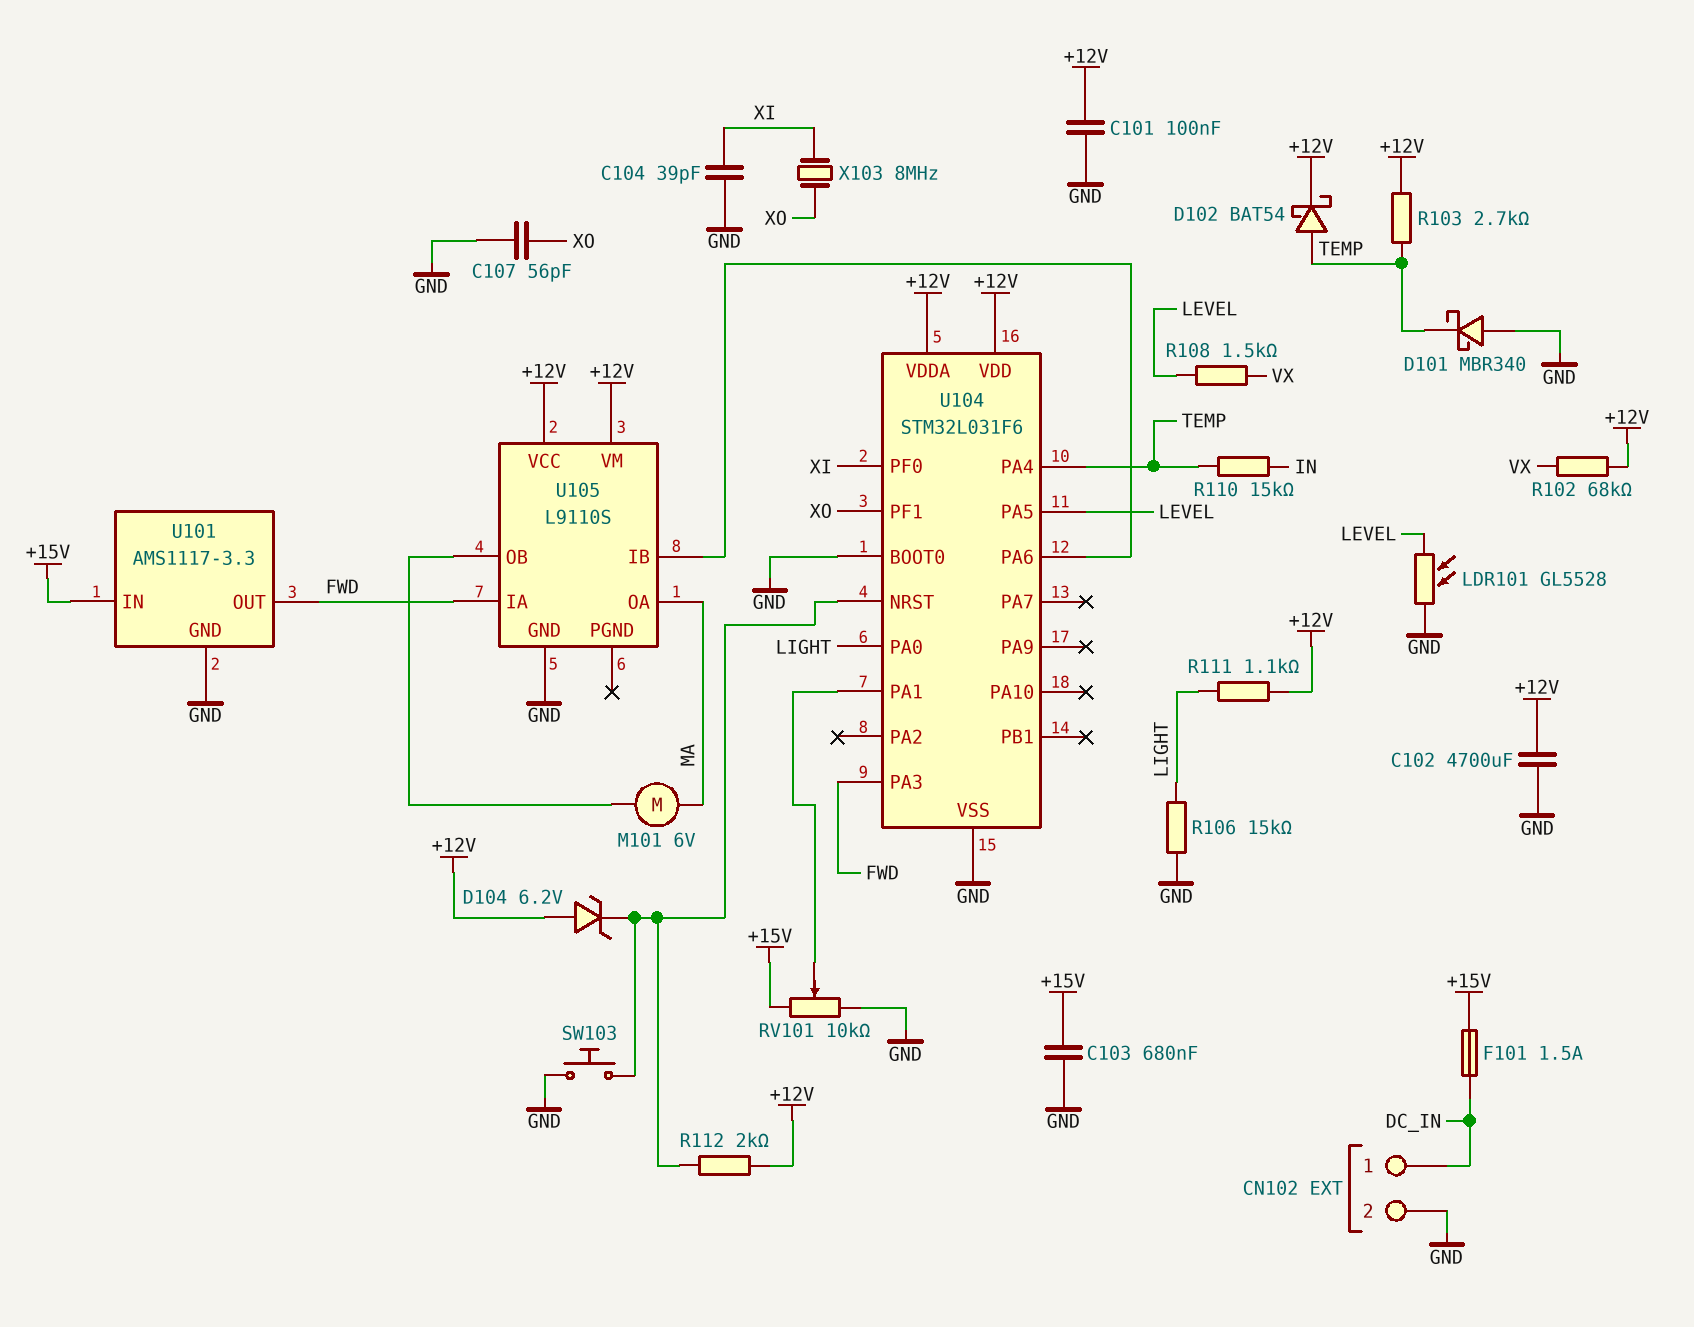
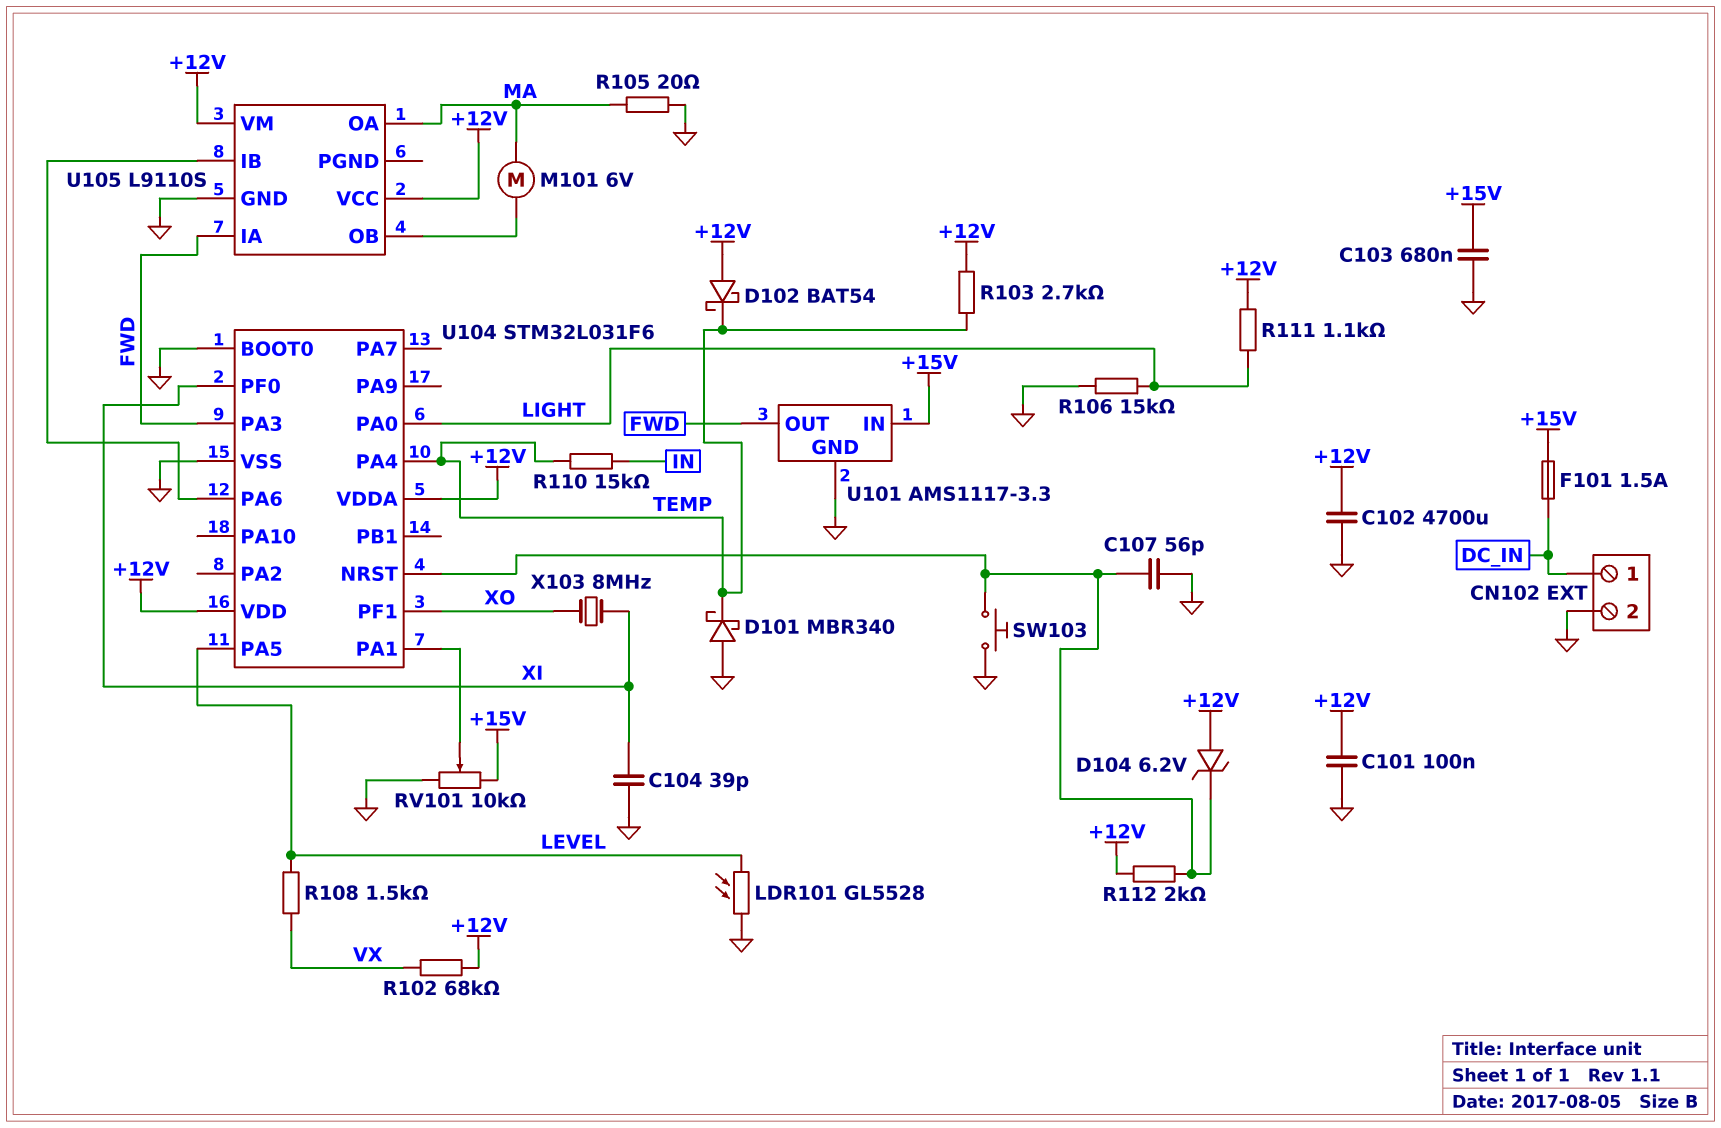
C107: 56pF (GND, XO) -> 56pF (GND, U104/NRST)
D102: schottky BAT54 (A TEMP, K +12V) -> schottky BAT54 (A +12V, K TEMP)
R105: none -> 20 (GND, MA)

